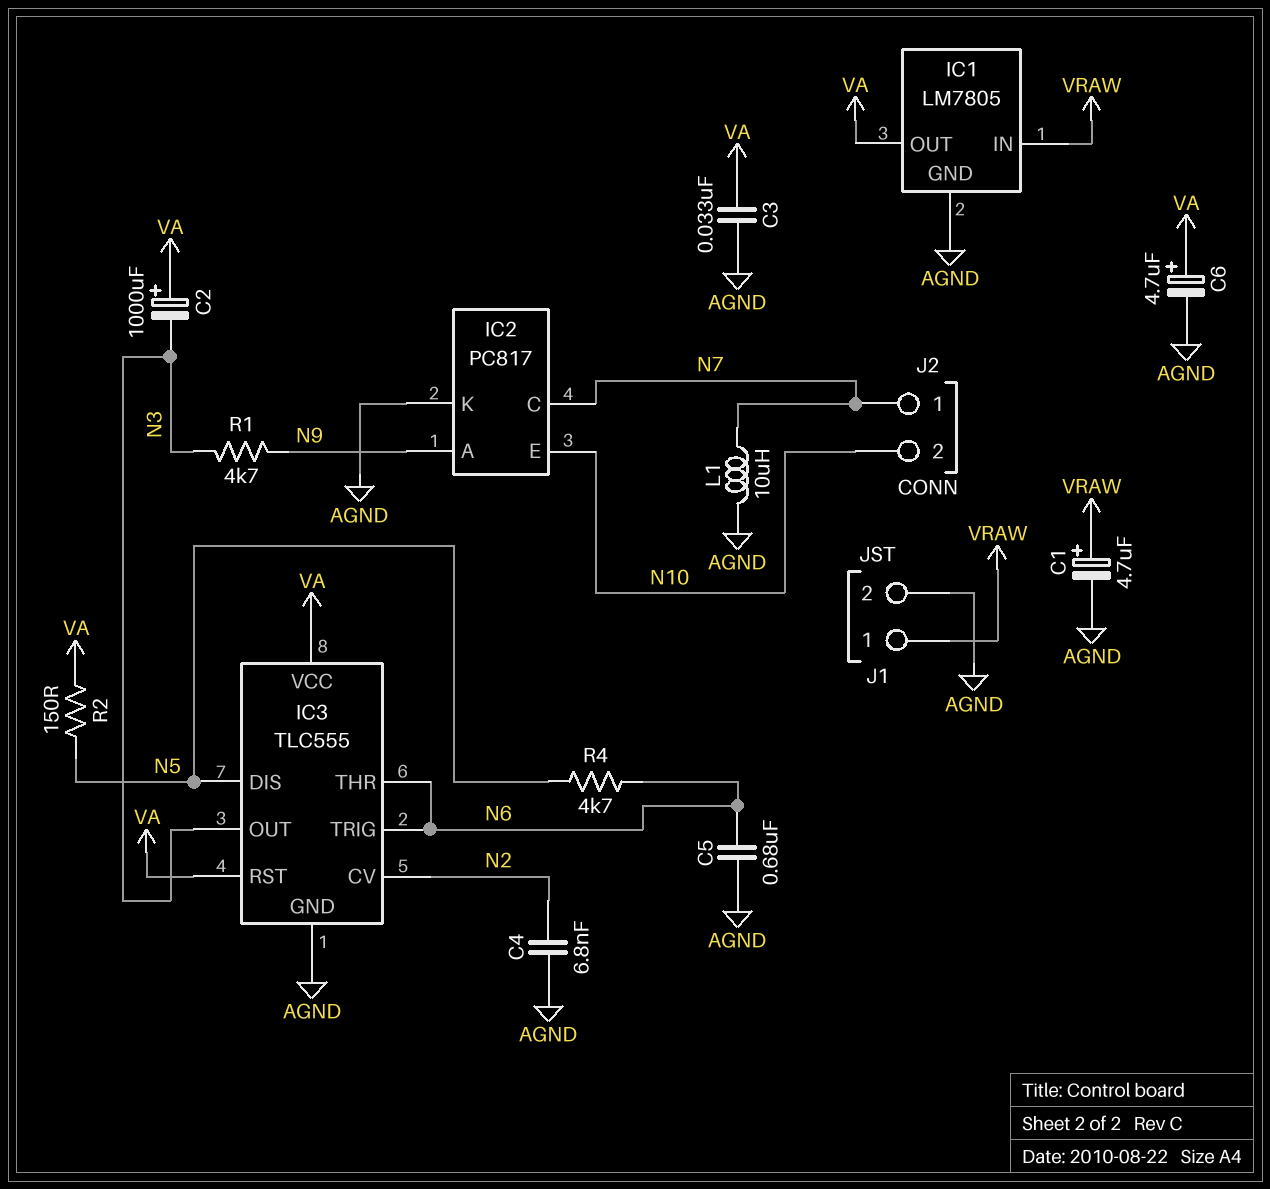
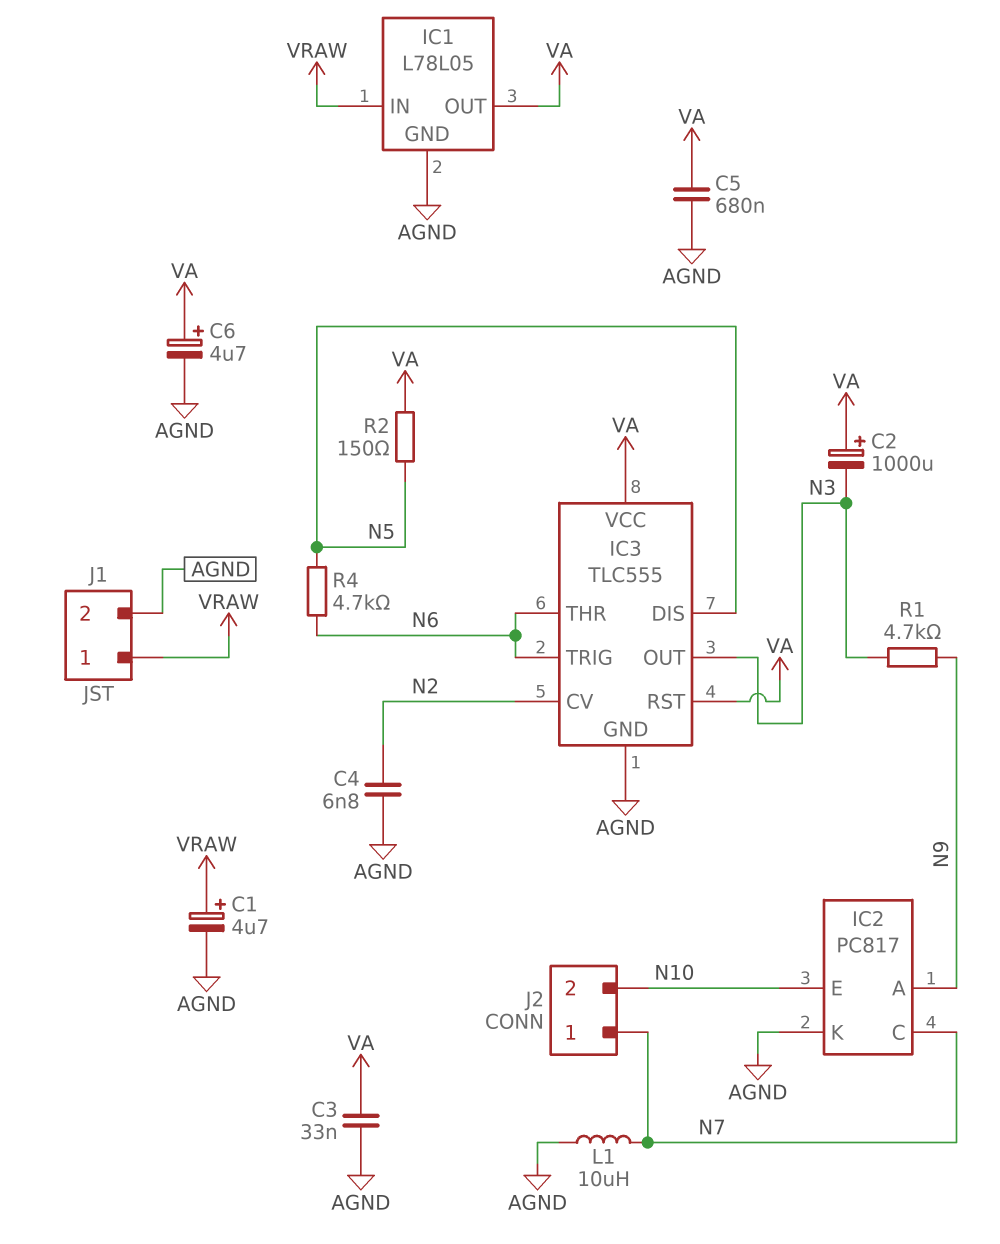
C5: 680nF (AGND, N6) -> 680nF (AGND, VA)
IC1: LM7805 -> L78L05

